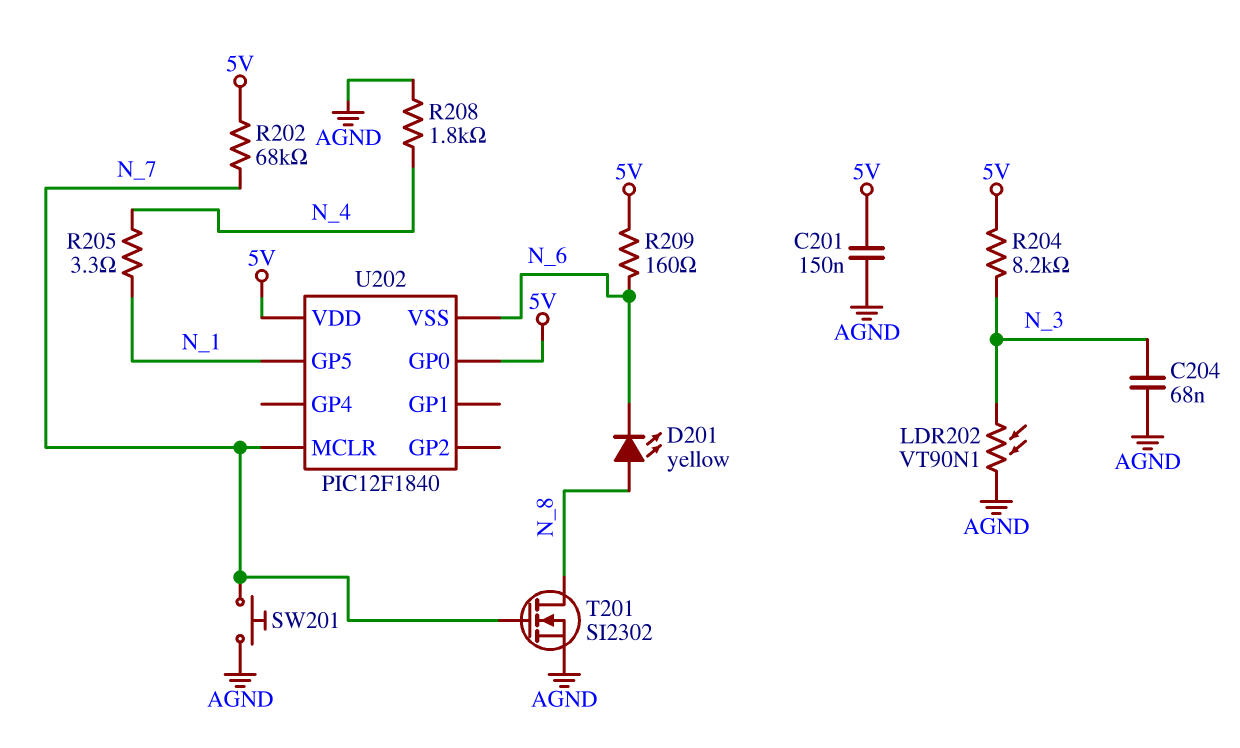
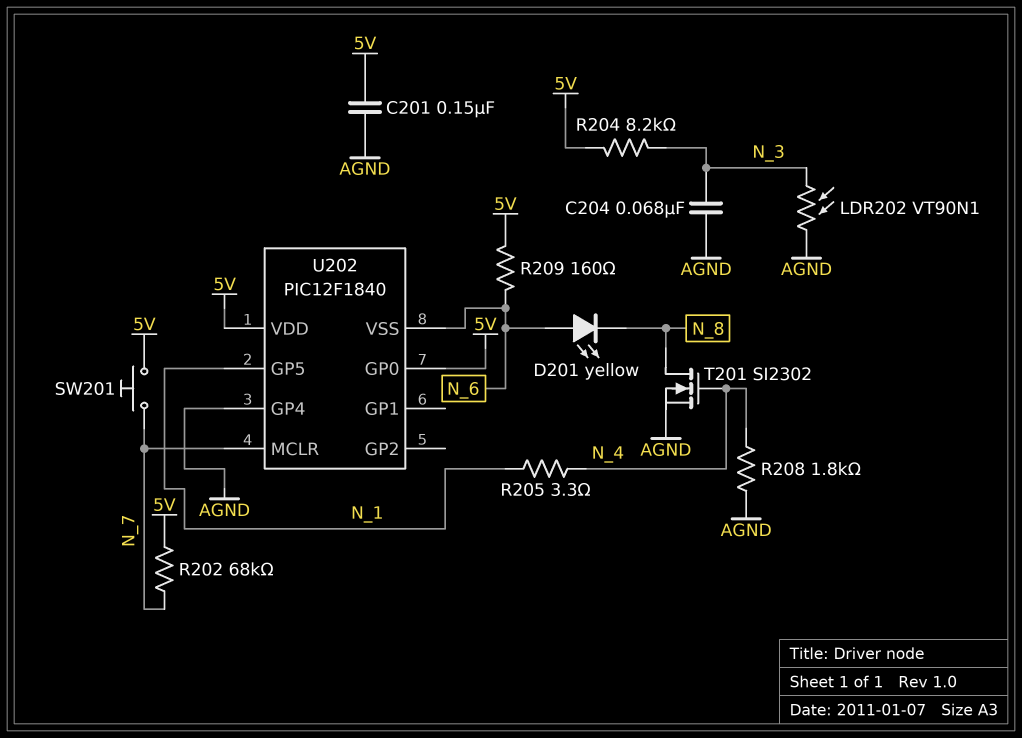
D201: LED yellow (A N_8, K N_6) -> LED yellow (A N_6, K N_8)
SW201: button (AGND, N_7) -> button (5V, N_7)
T201: NMOS SI2302 (G N_7, D N_8, S AGND) -> NMOS SI2302 (G N_4, D N_8, S AGND)
U202 pin GP4: none -> AGND

